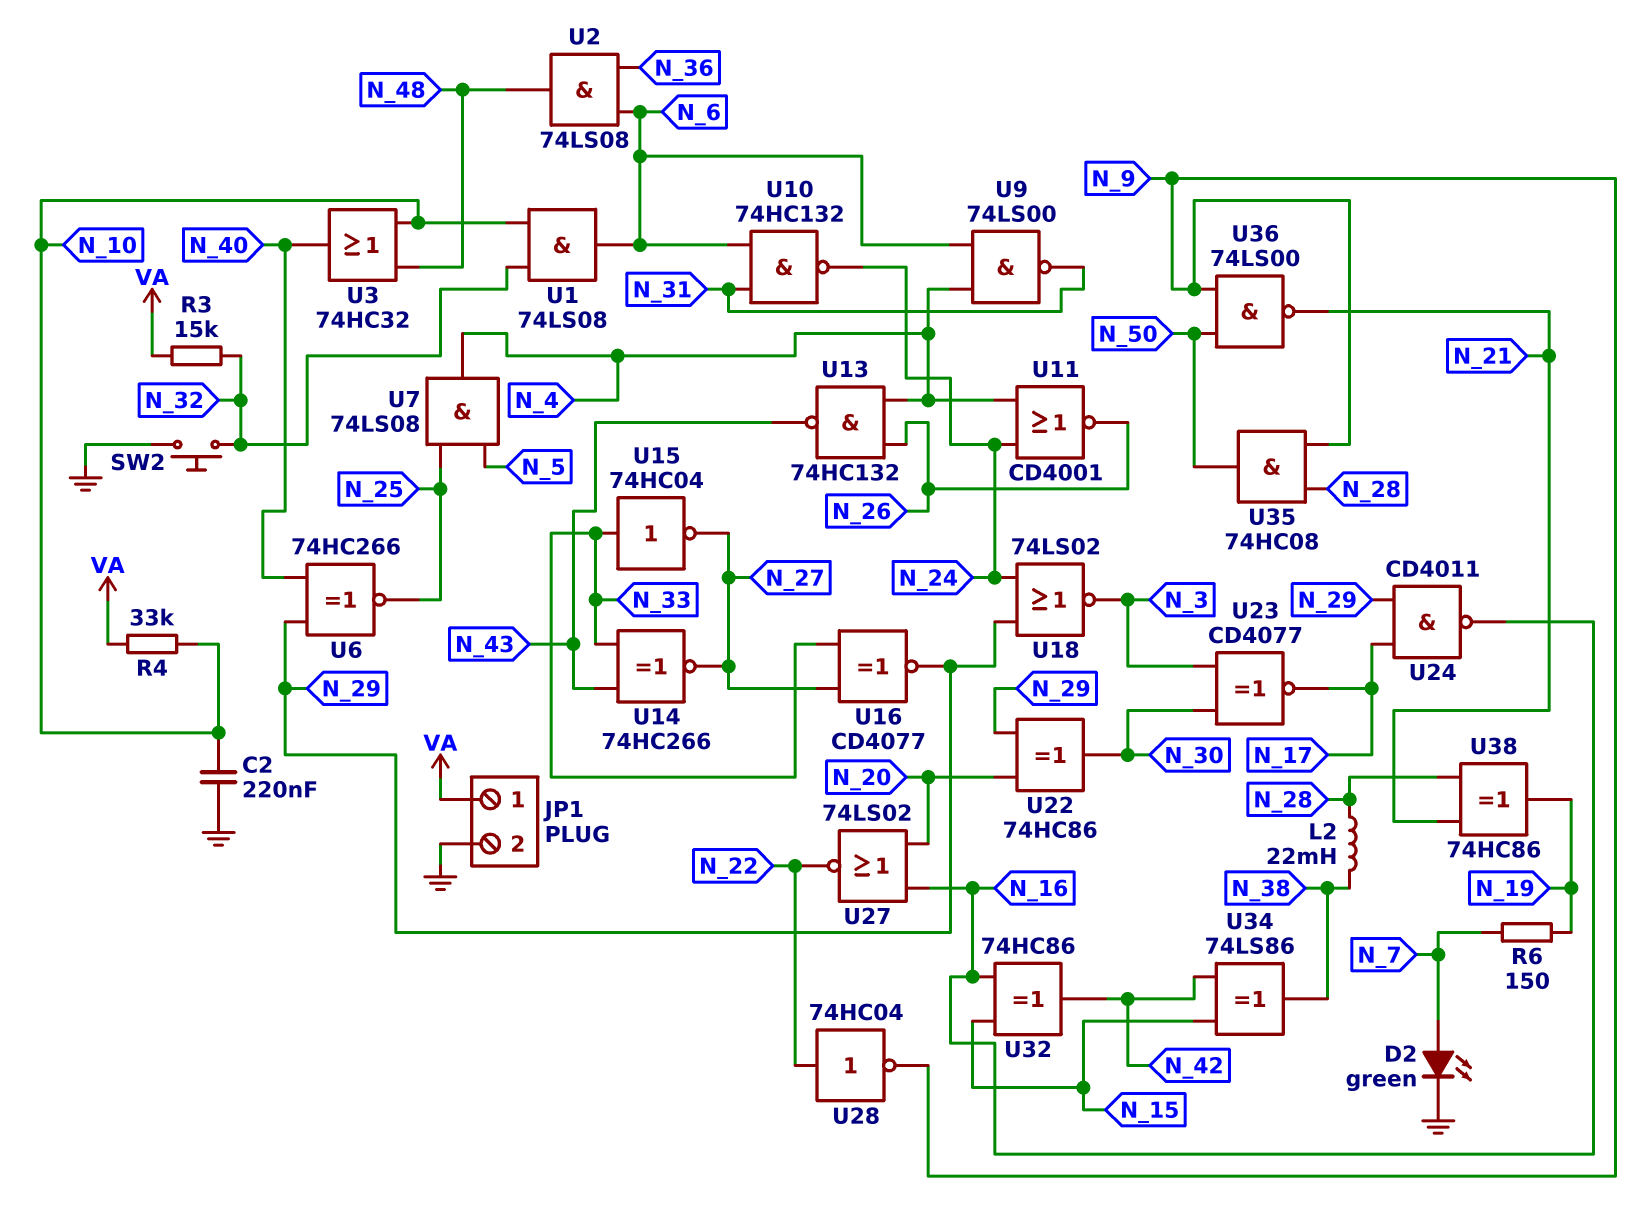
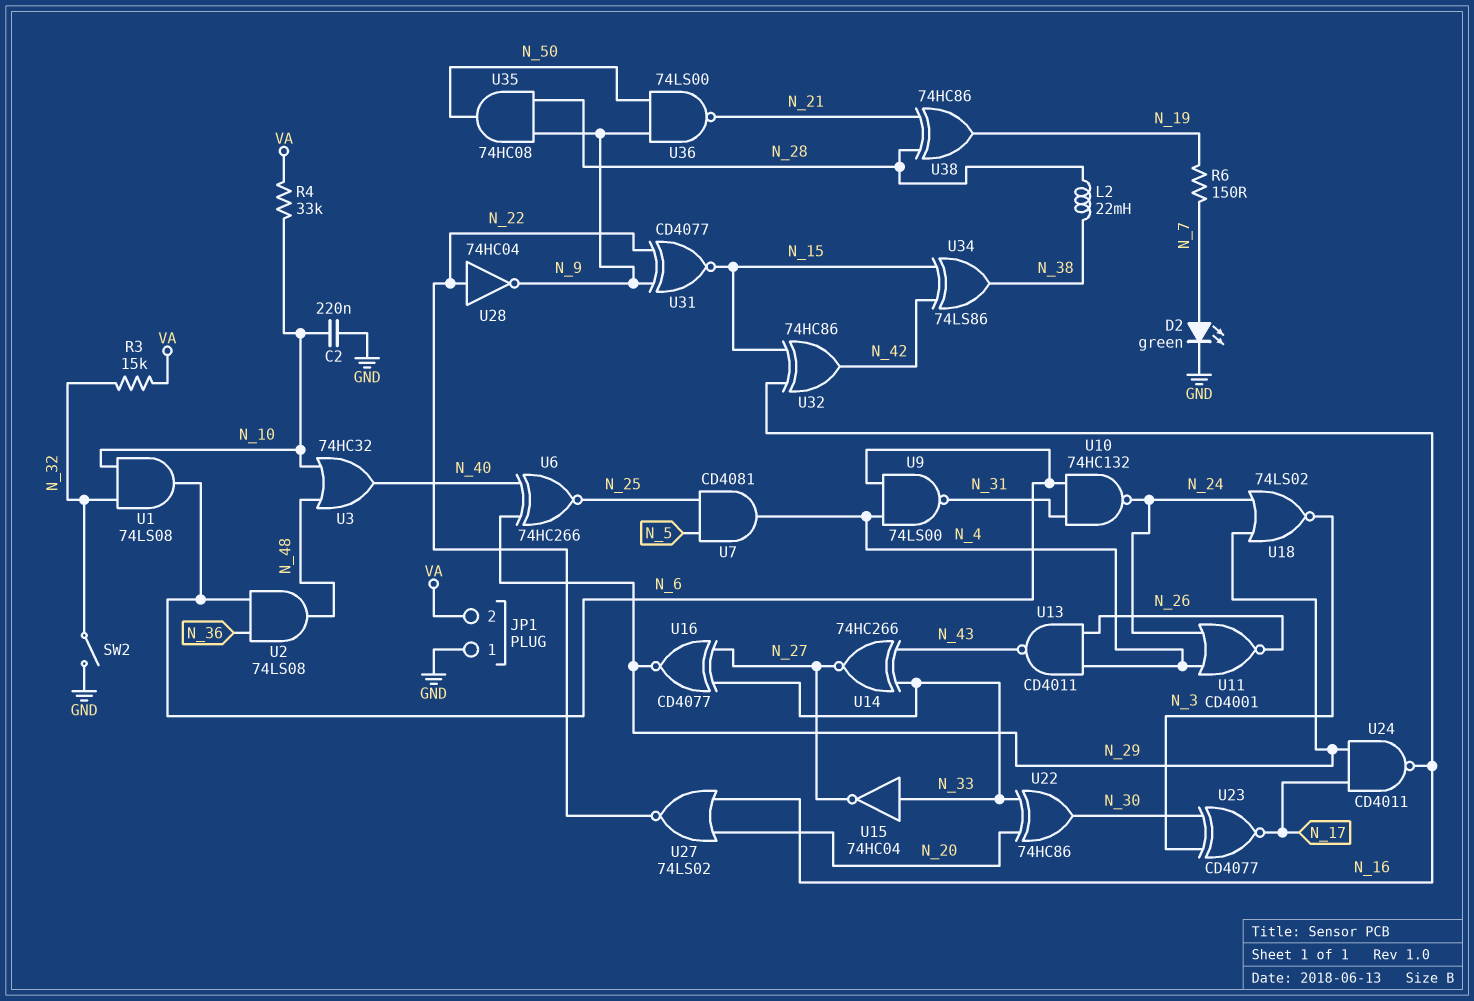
JP1 pin 1: VA -> GND
JP1 pin 2: GND -> VA
SW2: button (GND, N_32) -> switch (GND, N_32)
U7: AND 74LS08 (in N_5, in N_25, out N_4) -> AND CD4081 (in N_5, in N_25, out N_4)
U13: NAND 74HC132 (in N_4, in N_26, out N_43) -> NAND CD4011 (in N_4, in N_26, out N_43)
U22: XOR 74HC86 (in N_20, in N_29, out N_30) -> XOR 74HC86 (in N_20, in N_33, out N_30)
U31: none -> XNOR CD4077 (in N_9, in N_22, out N_15)

